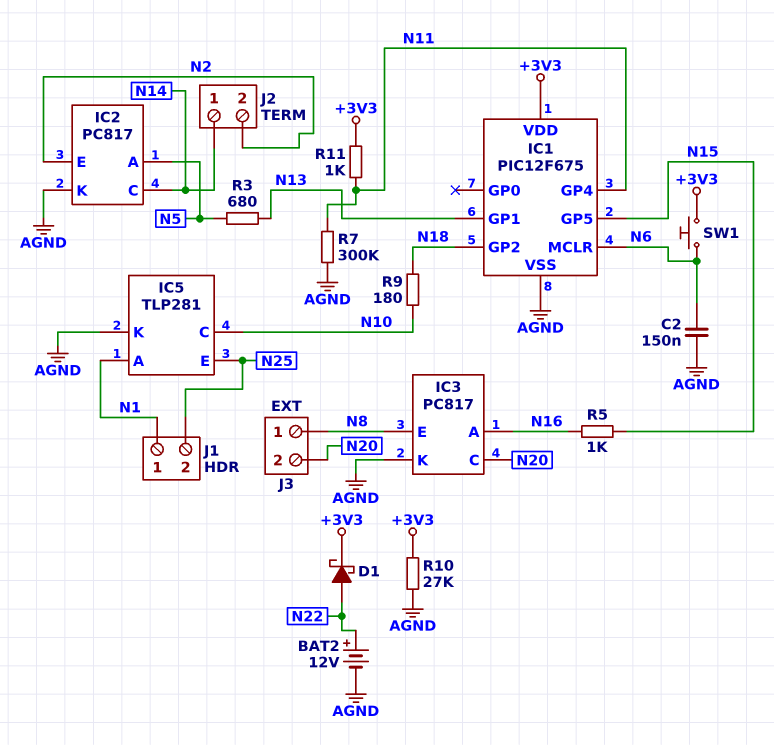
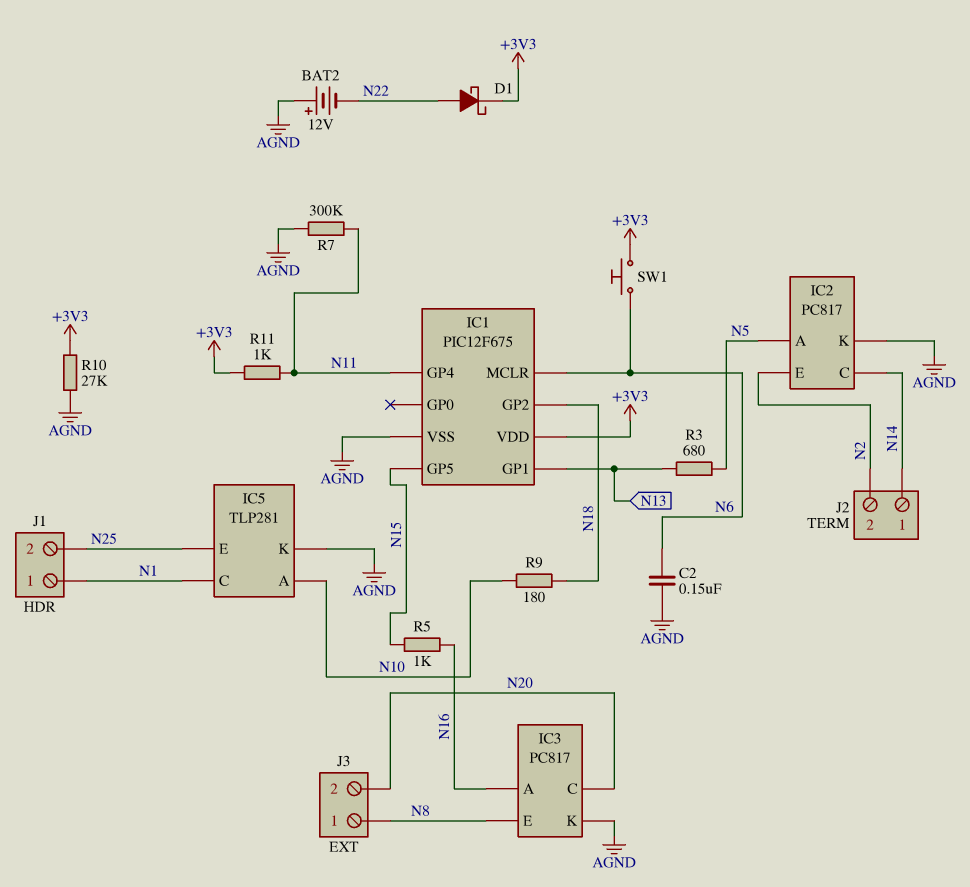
BAT2: 12V (plus N22, minus AGND) -> 12V (plus AGND, minus N22)
IC5 pin A: N1 -> N10
IC5 pin C: N10 -> N1

